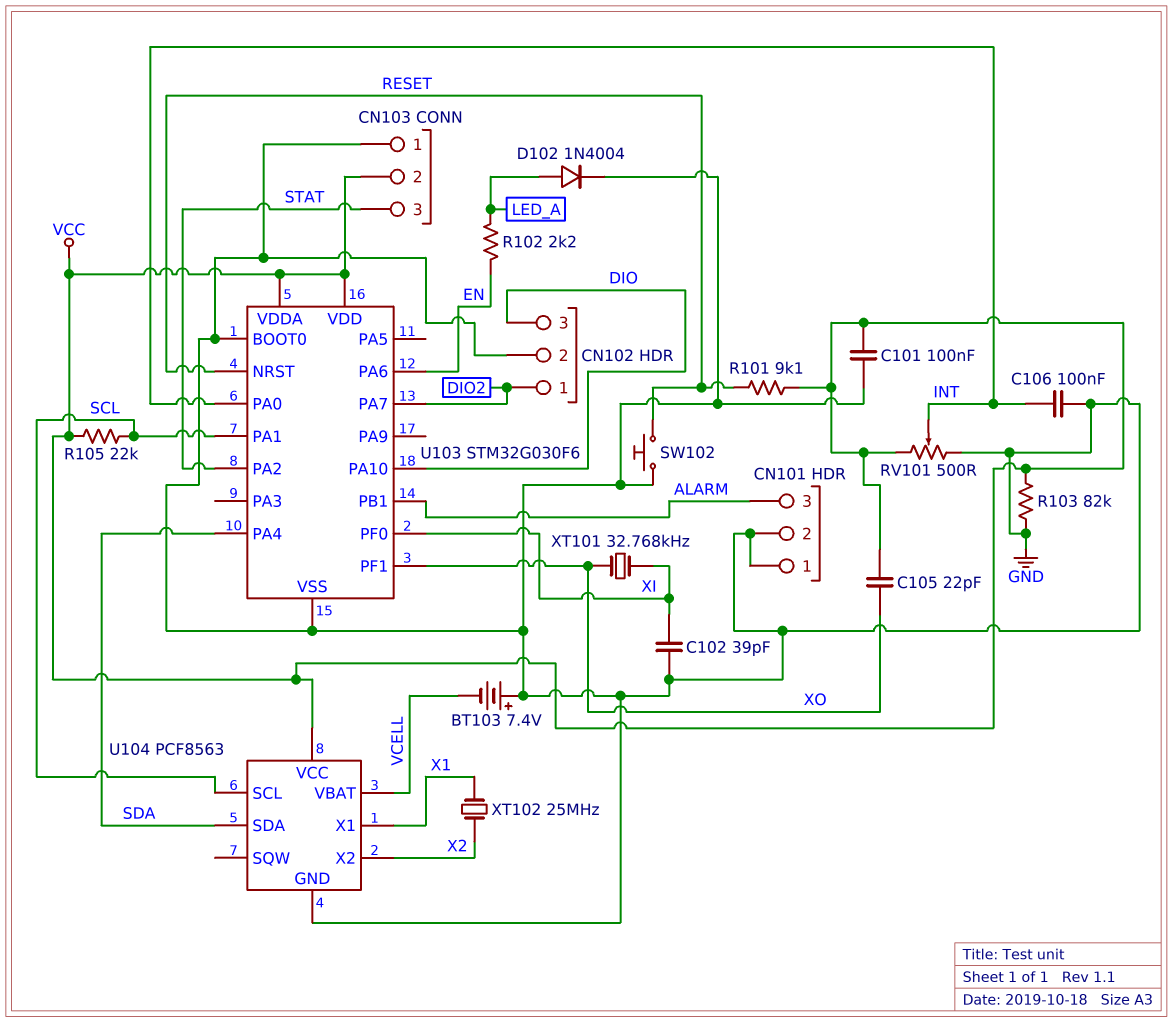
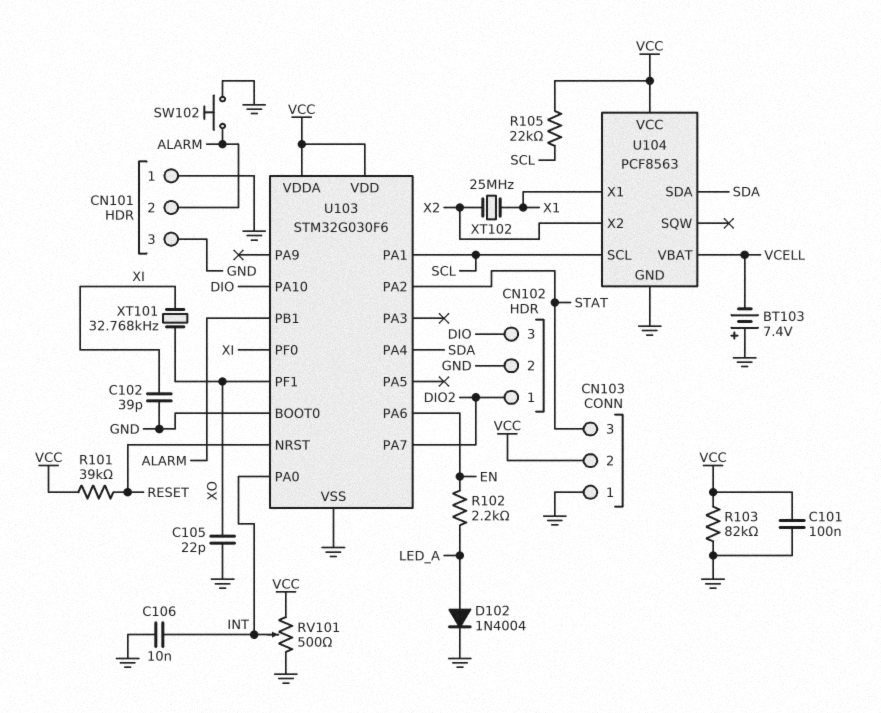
C105: 22pF (VCC, XO) -> 22pF (GND, XO)
C106: 100nF (GND, INT) -> 10nF (GND, INT)
CN101 pin 2: GND -> ALARM
CN101 pin 3: ALARM -> GND
R101: 9.1k (RESET, VCC) -> 39k (RESET, VCC)
SW102: button (GND, RESET) -> button (ALARM, GND)

